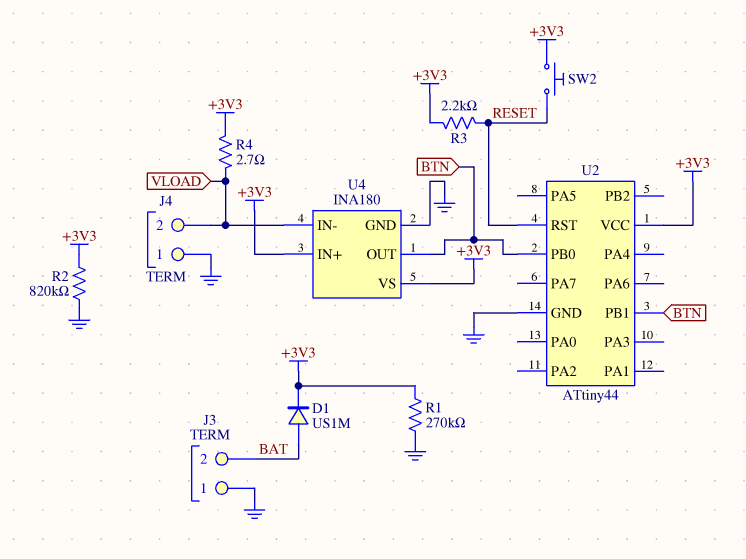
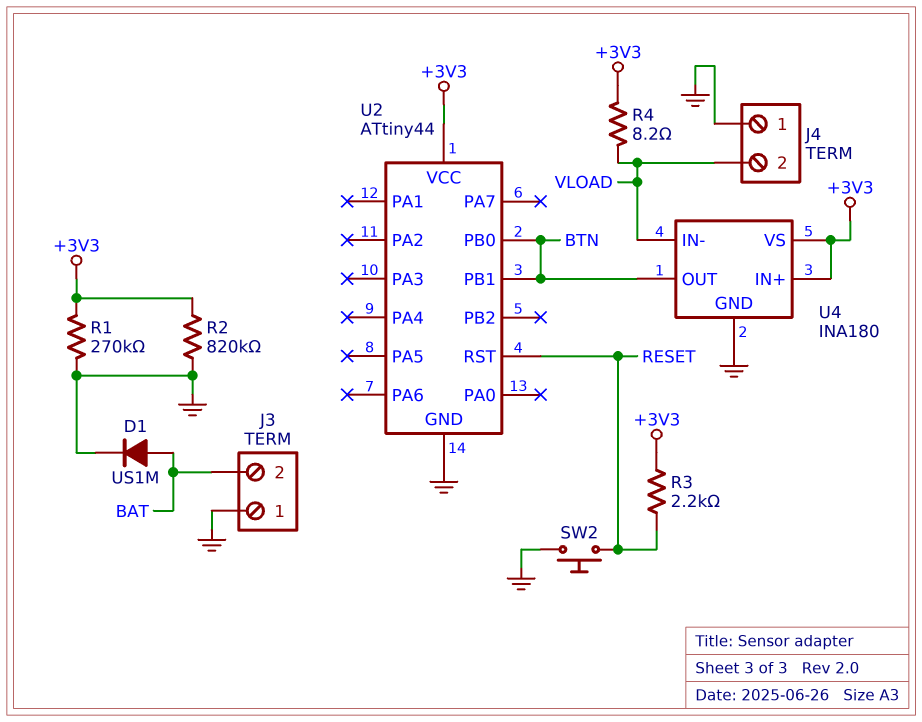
D1: diode US1M (A BAT, K +3V3) -> diode US1M (A BAT, K GND)
R4: 2.7 (+3V3, VLOAD) -> 8.2 (+3V3, VLOAD)
SW2: button (+3V3, RESET) -> button (GND, RESET)

